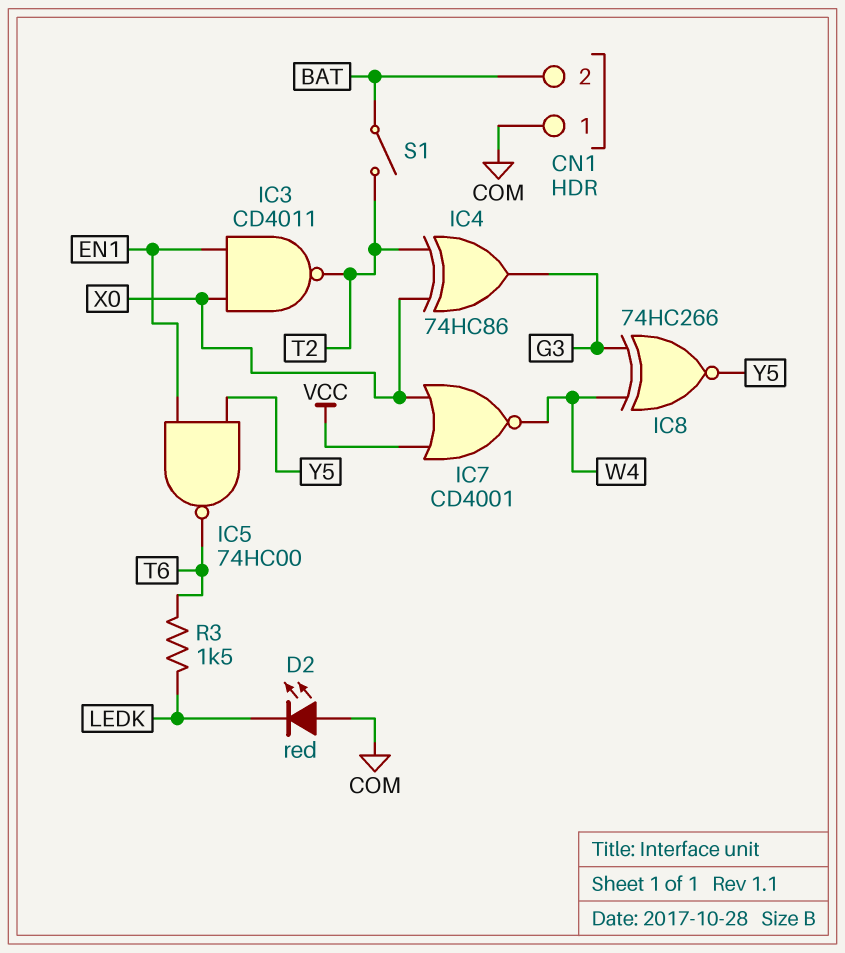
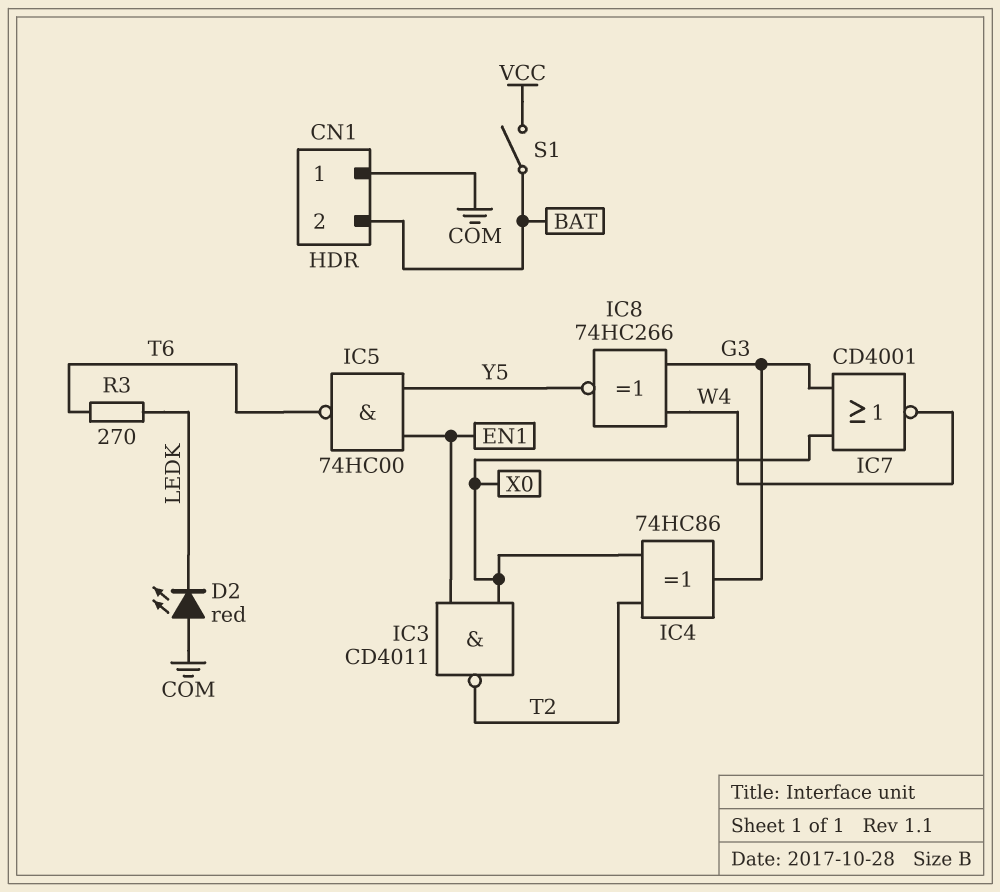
IC7: NOR CD4001 (in VCC, in X0, out W4) -> NOR CD4001 (in G3, in X0, out W4)
R3: 1.5k (LEDK, T6) -> 270 (LEDK, T6)
S1: switch (BAT, T2) -> switch (BAT, VCC)

